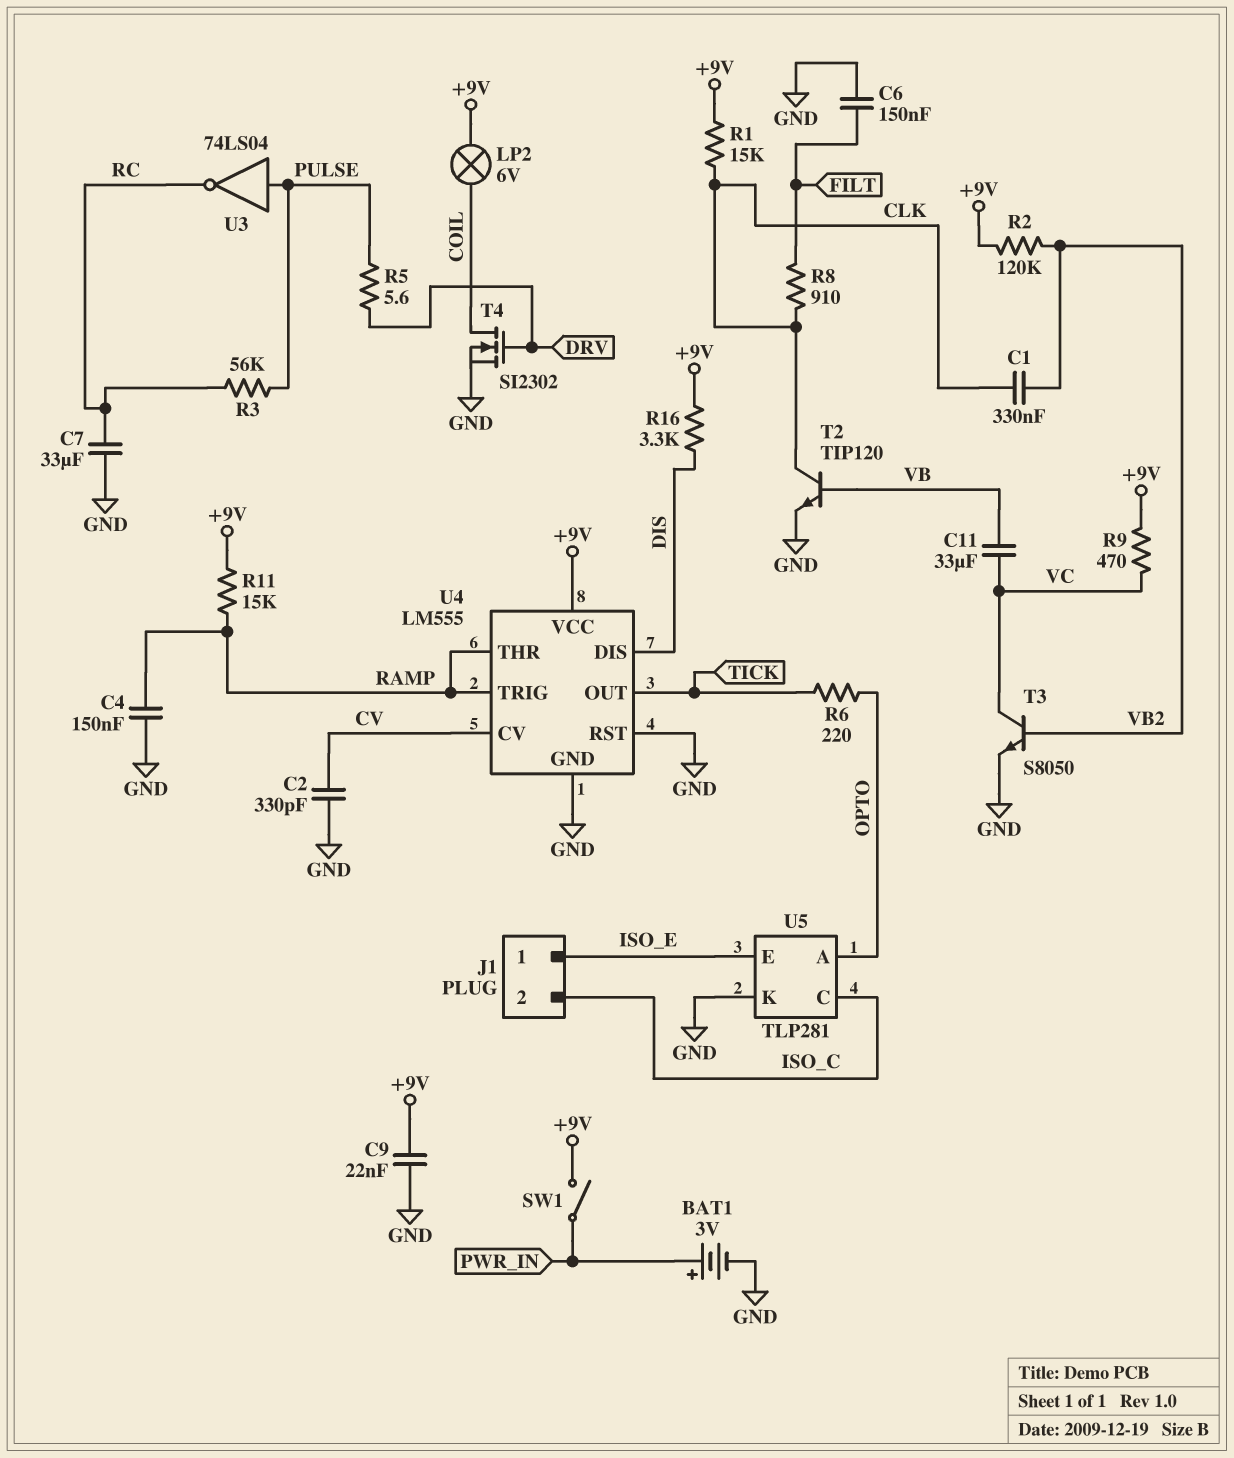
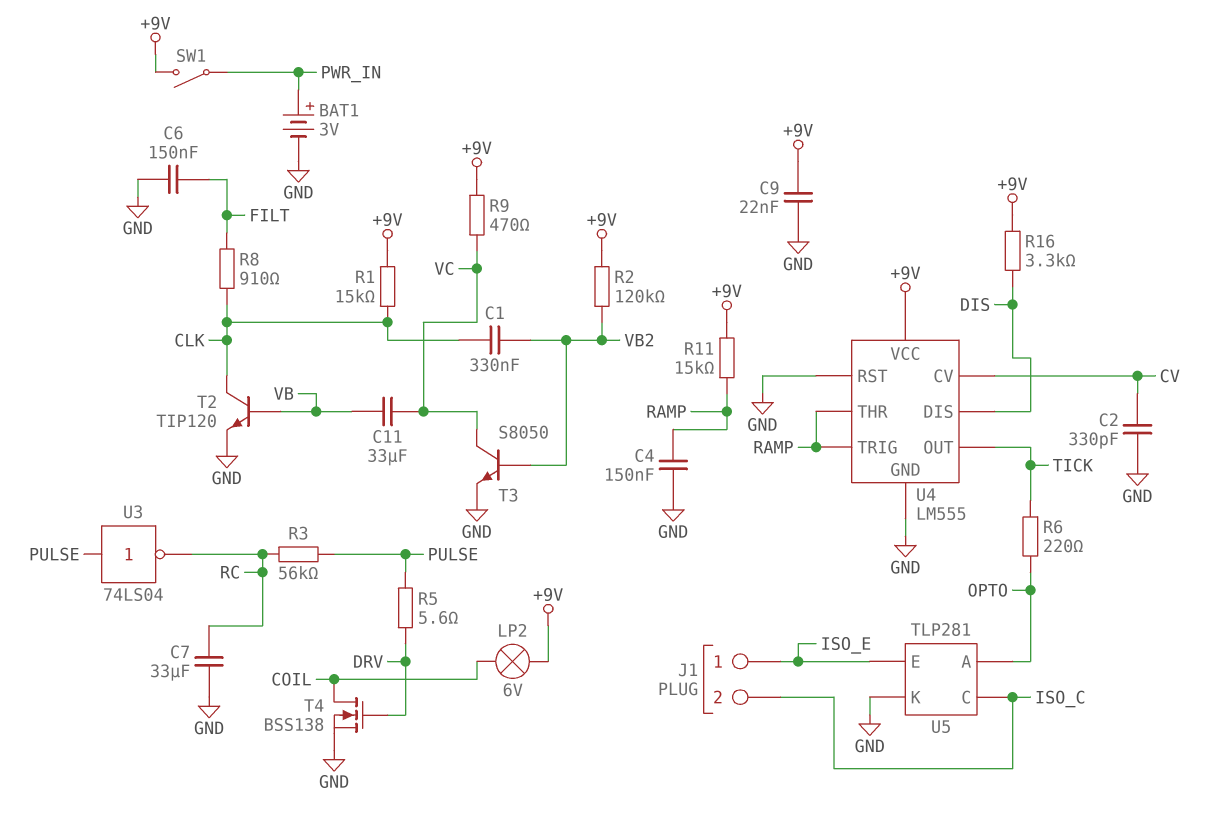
T4: NMOS SI2302 (G DRV, D COIL, S GND) -> NMOS BSS138 (G DRV, D COIL, S GND)

